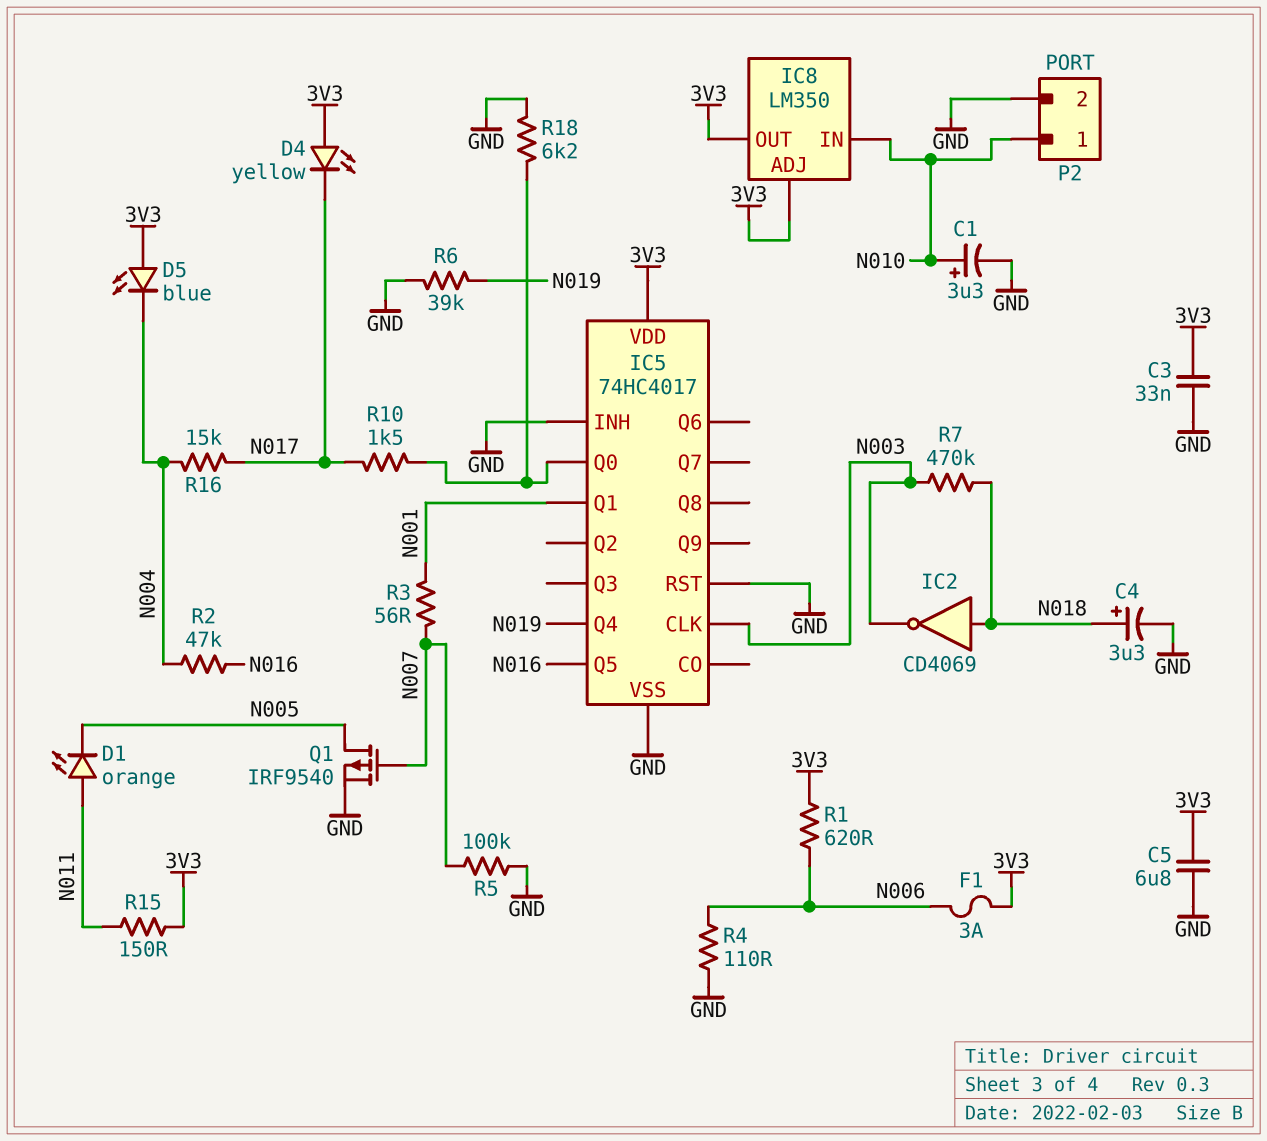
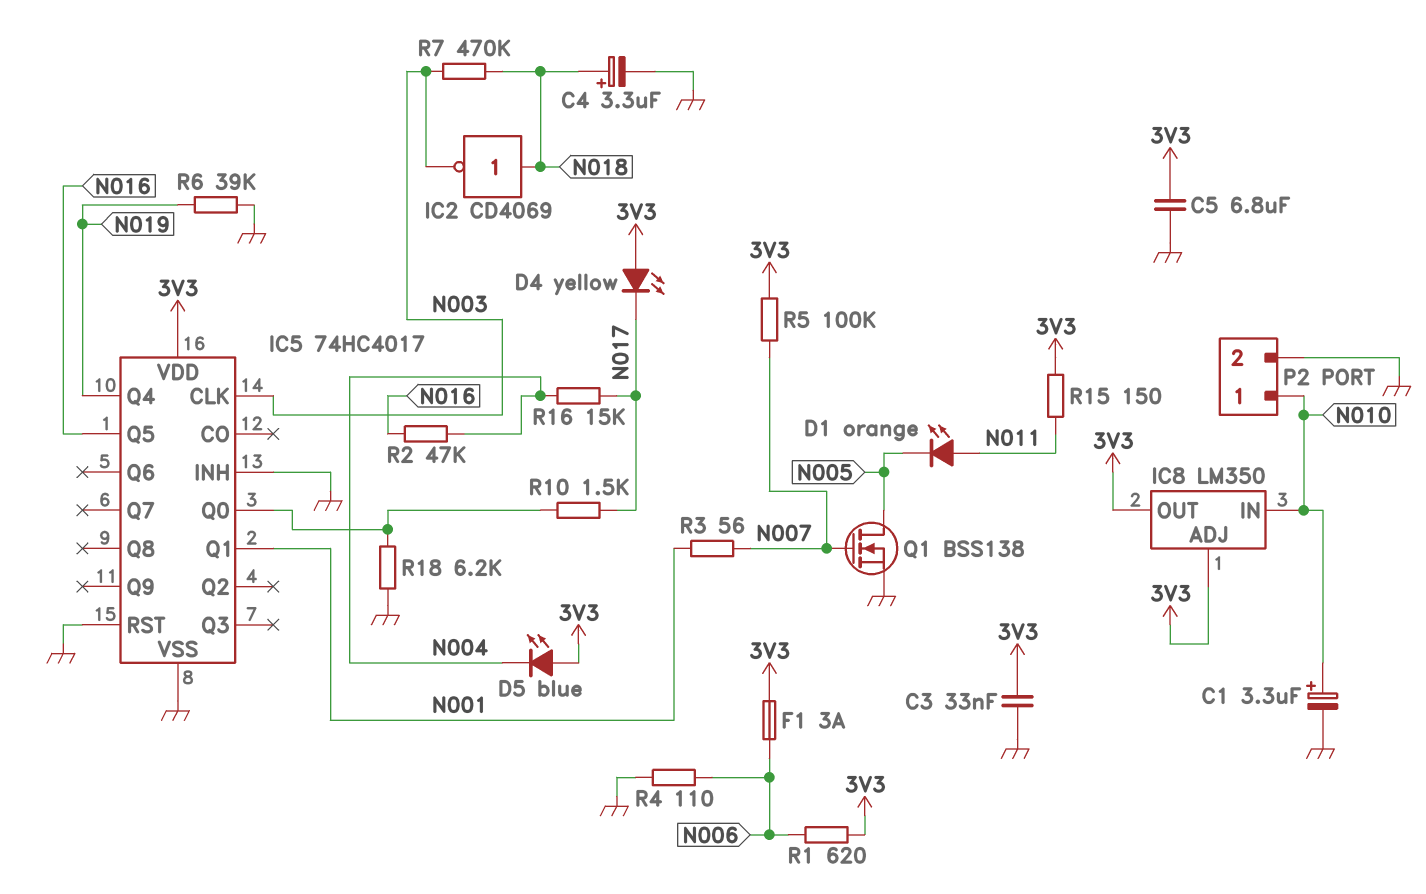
Q1: PMOS IRF9540 (G N007, D N005, S GND) -> NMOS BSS138 (G N007, D N005, S GND)
R5: 100k (GND, N007) -> 100k (3V3, N007)

